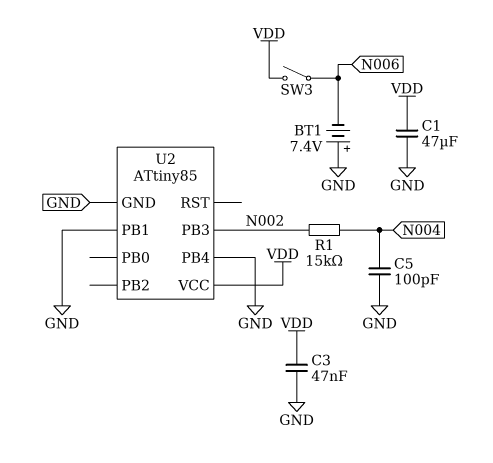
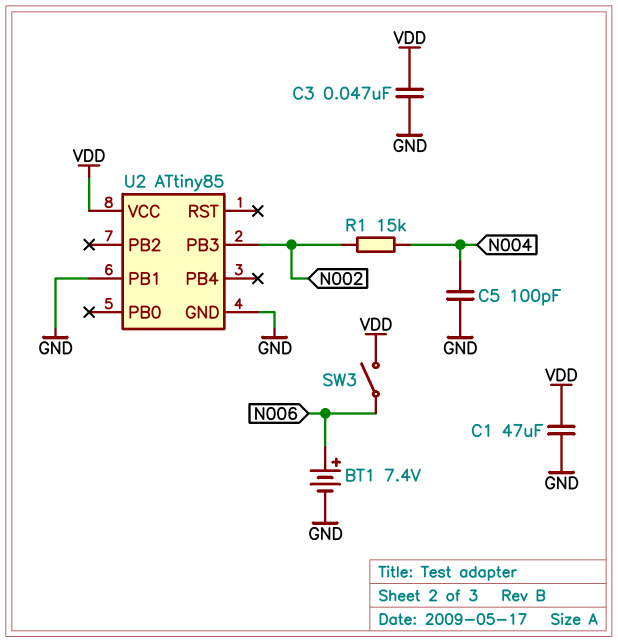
BT1: 7.4V (plus GND, minus N006) -> 7.4V (plus N006, minus GND)
U2 pin PB4: GND -> none

